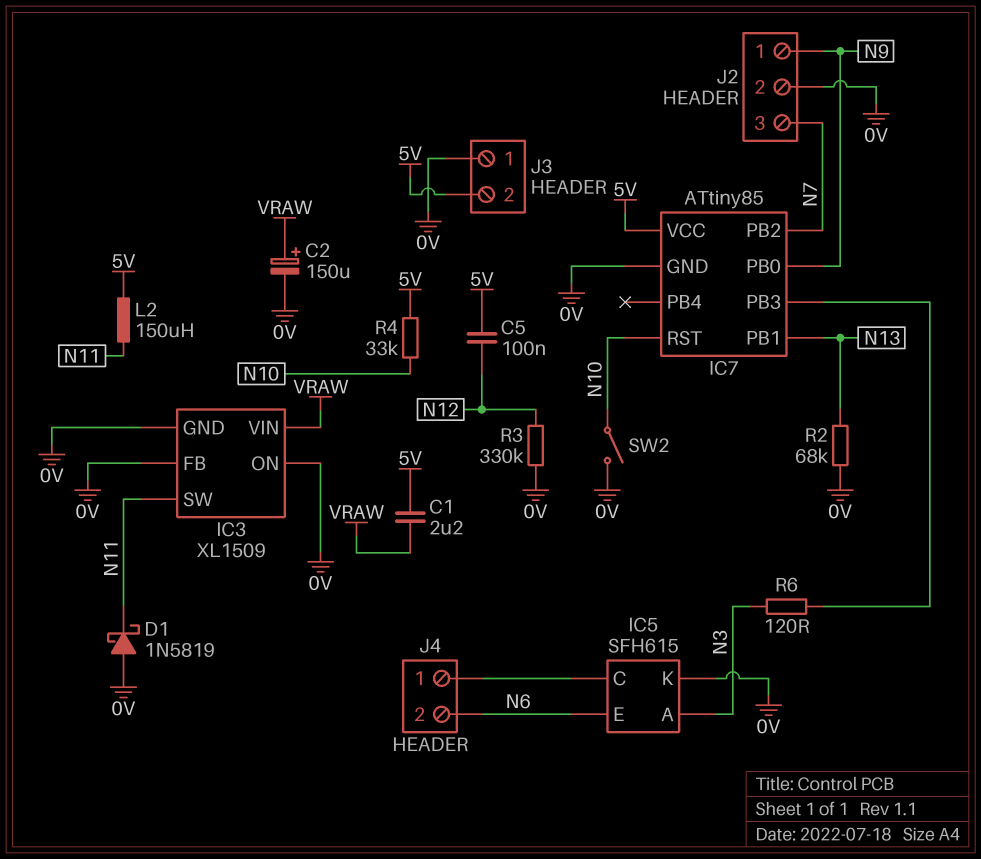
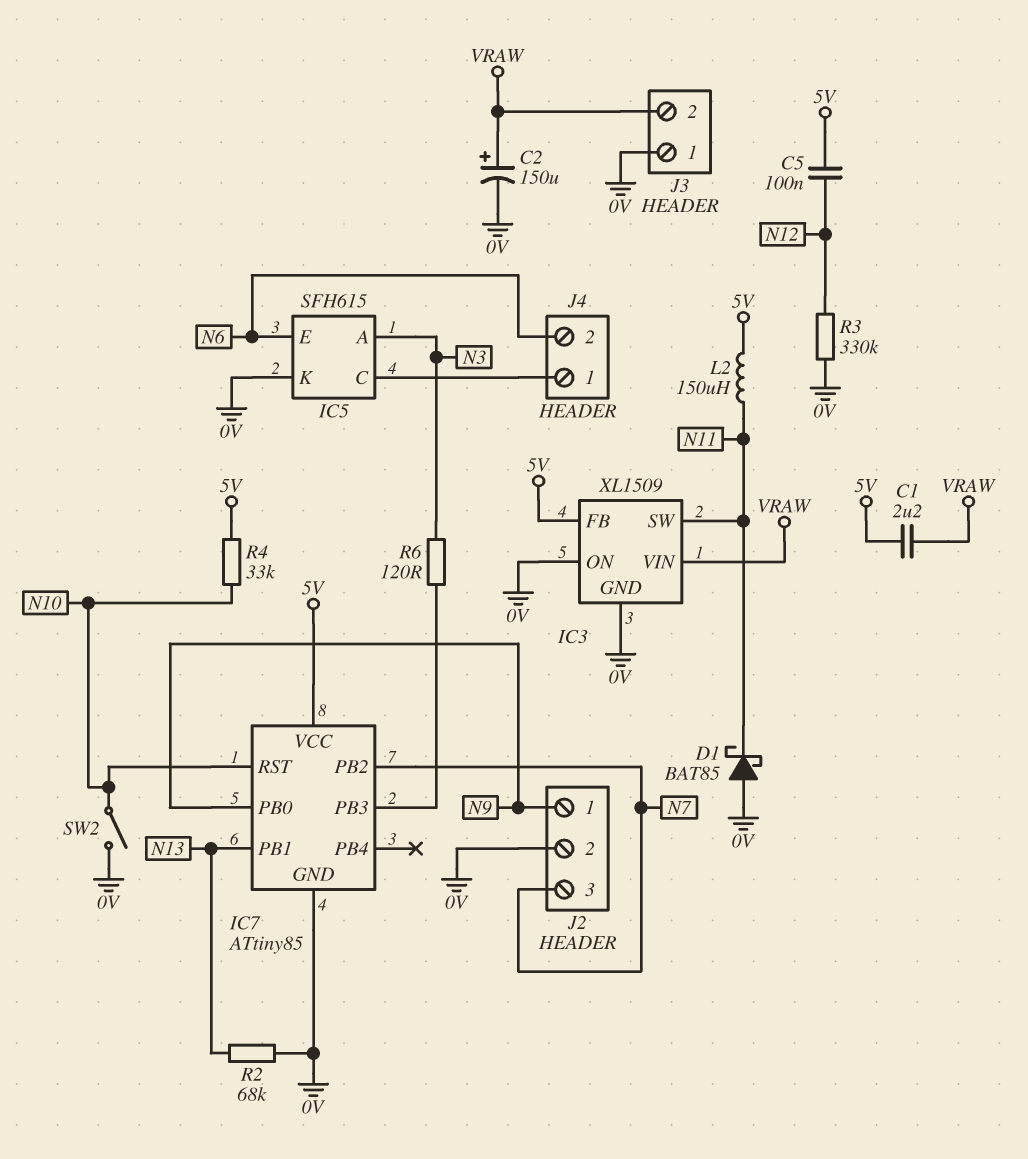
D1: schottky 1N5819 (A 0V, K N11) -> schottky BAT85 (A 0V, K N11)
IC3 pin FB: 0V -> 5V
J3 pin 2: 5V -> VRAW

